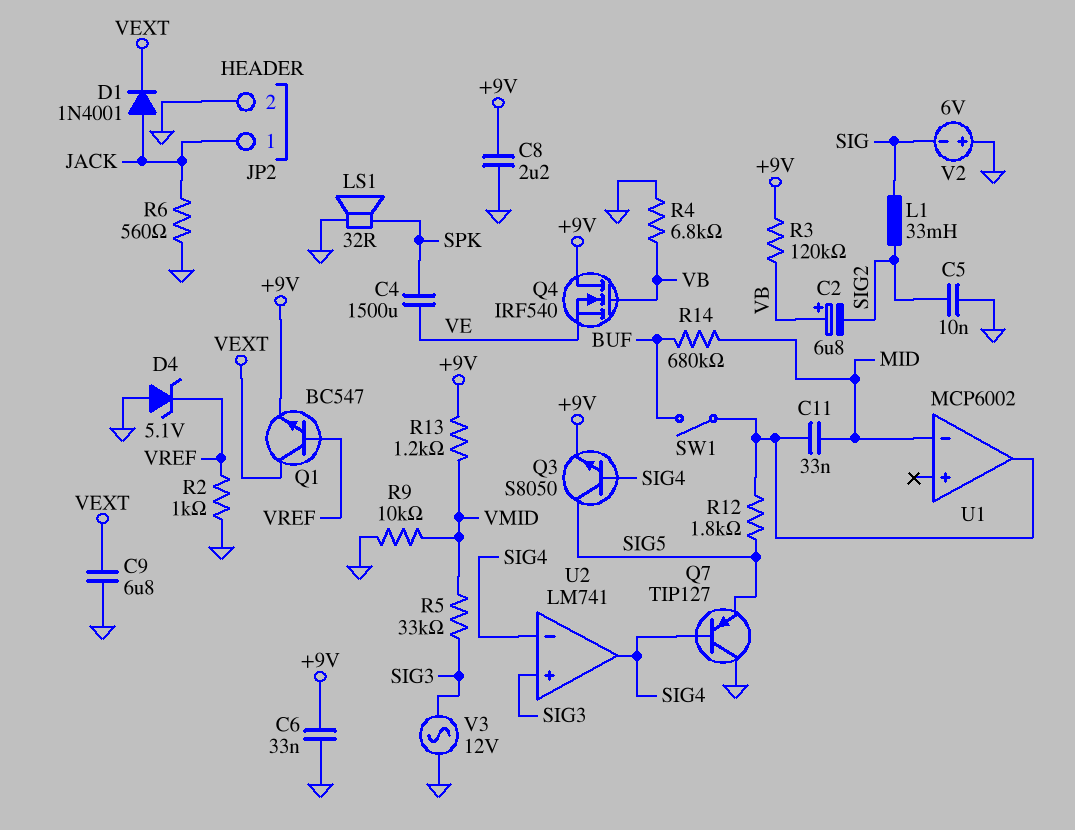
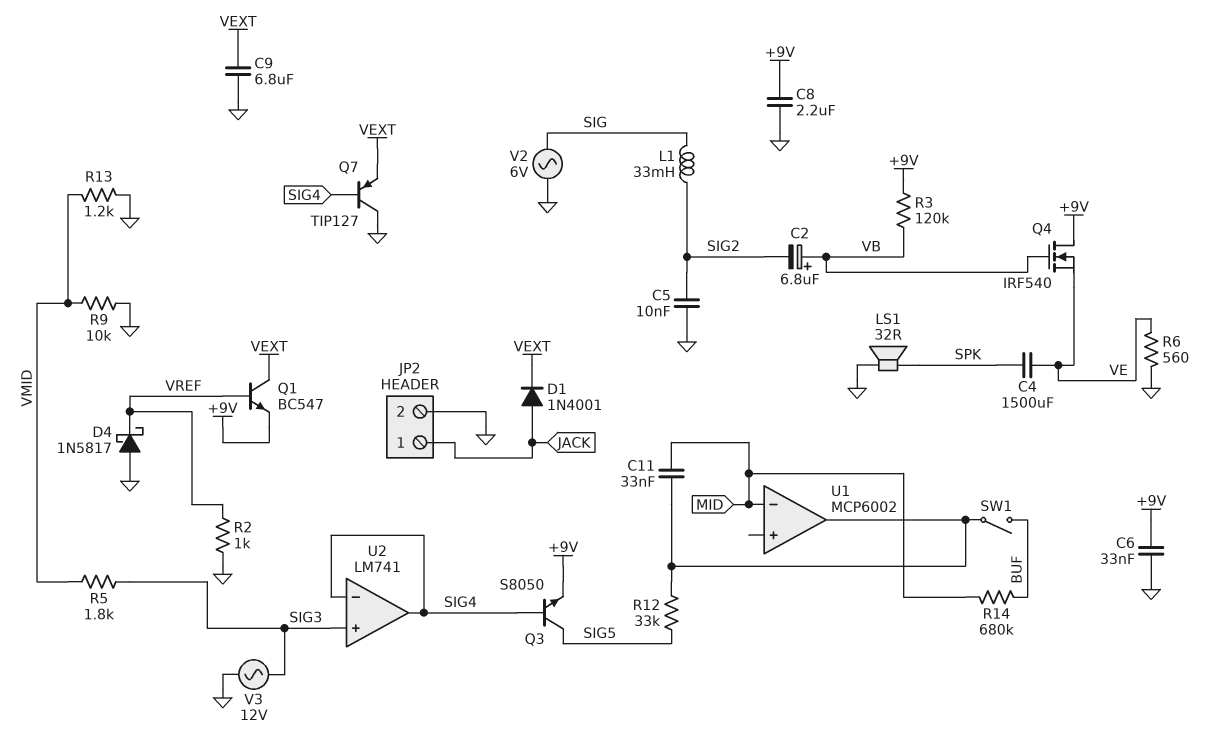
D4: zener 5.1V (A GND, K VREF) -> schottky 1N5817 (A GND, K VREF)
Q7: PNP TIP127 (B SIG4, C GND, E SIG5) -> PNP TIP127 (B SIG4, C GND, E VEXT)
R4: 6.8k (GND, VB) -> none
R5: 33k (SIG3, VMID) -> 1.8k (SIG3, VMID)
R6: 560 (GND, JACK) -> 560 (GND, VE)
R12: 1.8k (SIG5, U1/out) -> 33k (SIG5, U1/out)
R13: 1.2k (+9V, VMID) -> 1.2k (GND, VMID)
V2: 6V (plus GND, minus SIG) -> AC 6V (GND, SIG)

